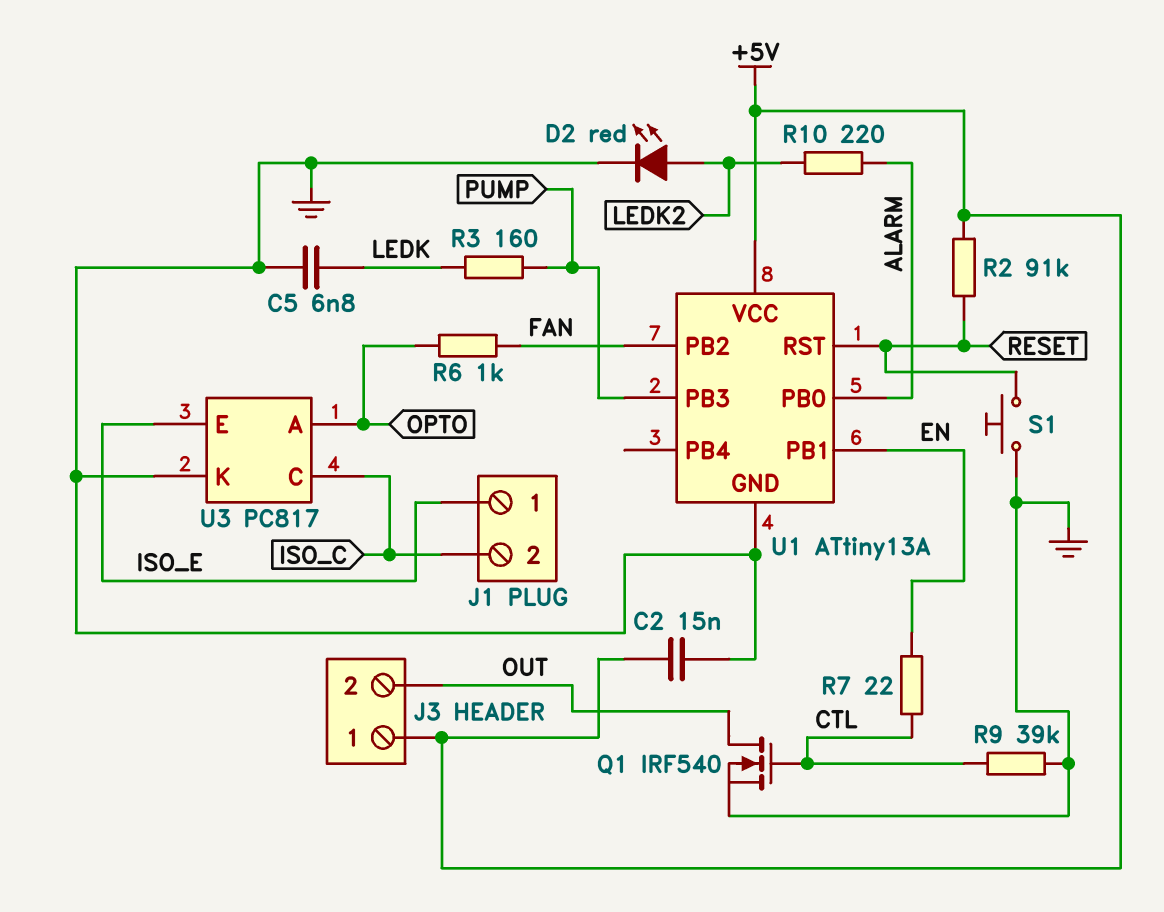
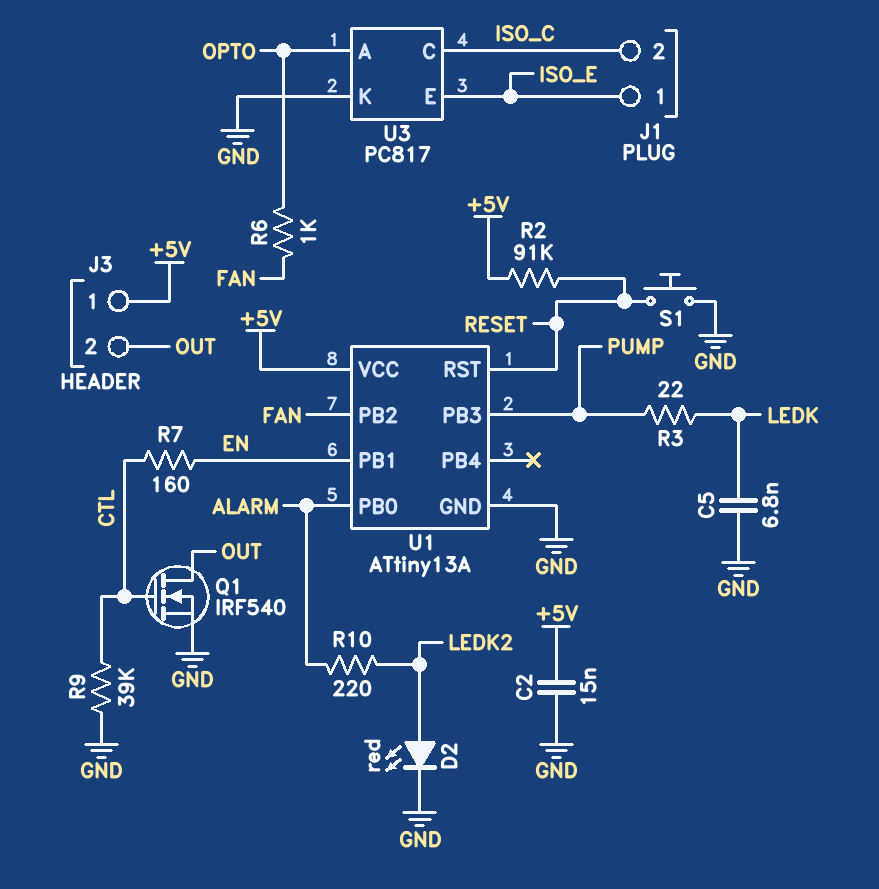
R3: 160 (LEDK, PUMP) -> 22 (LEDK, PUMP)
R7: 22 (CTL, EN) -> 160 (CTL, EN)

